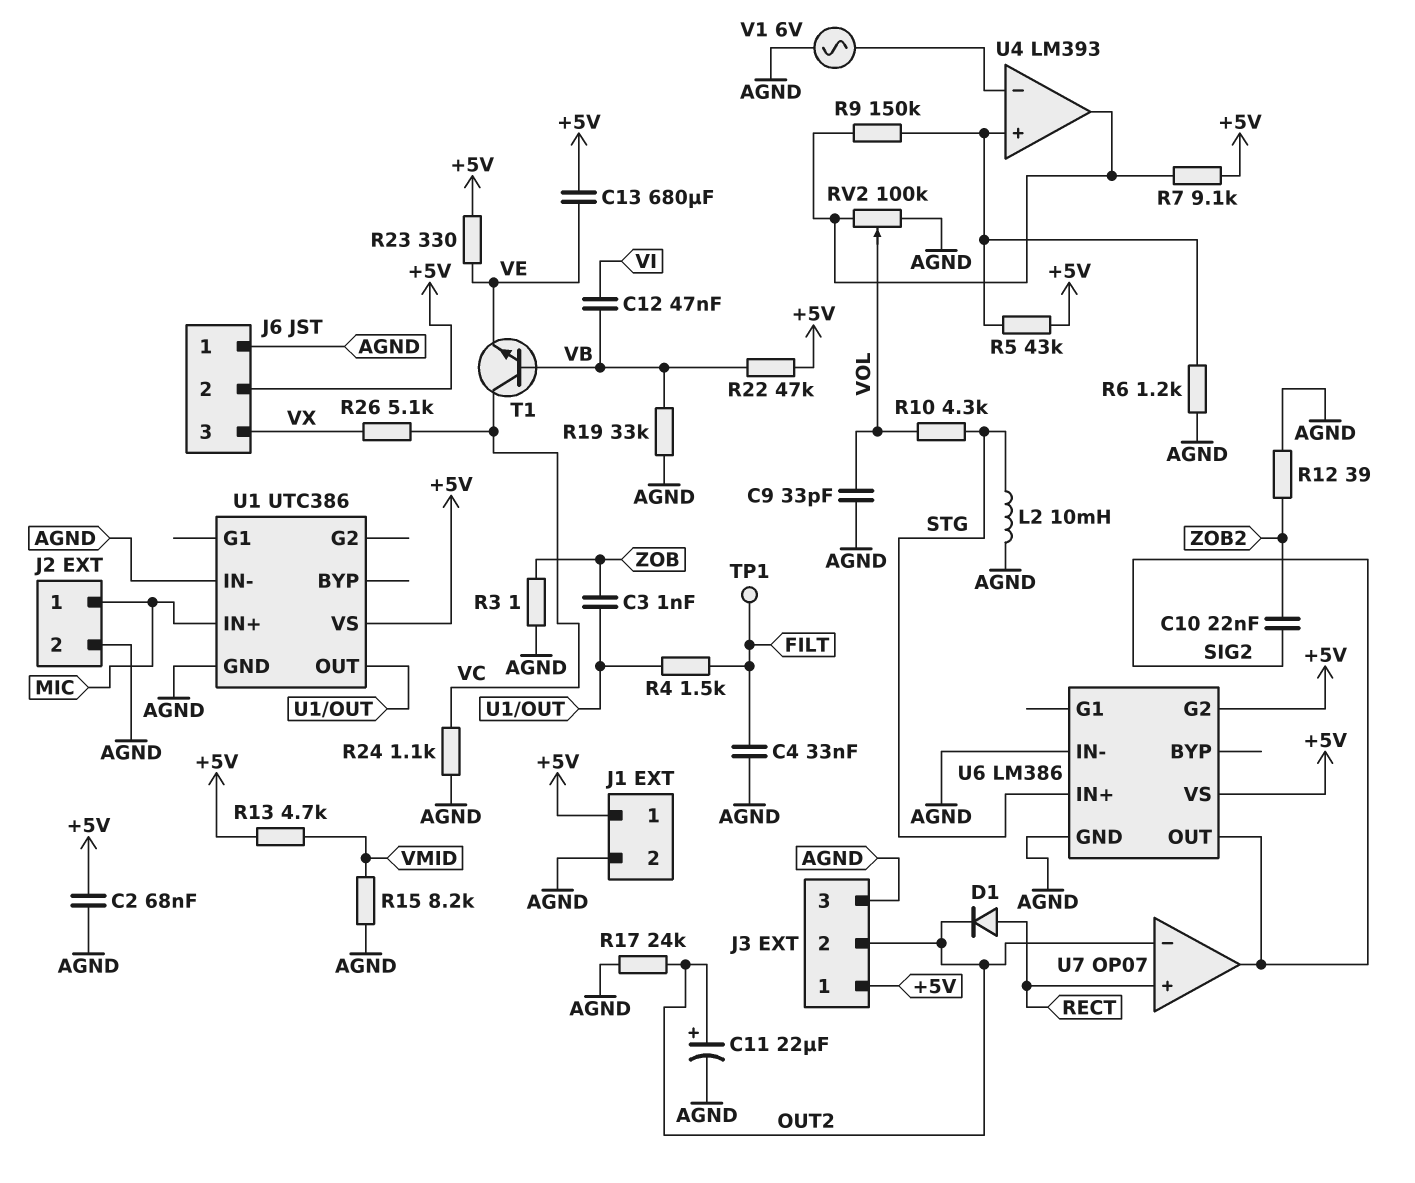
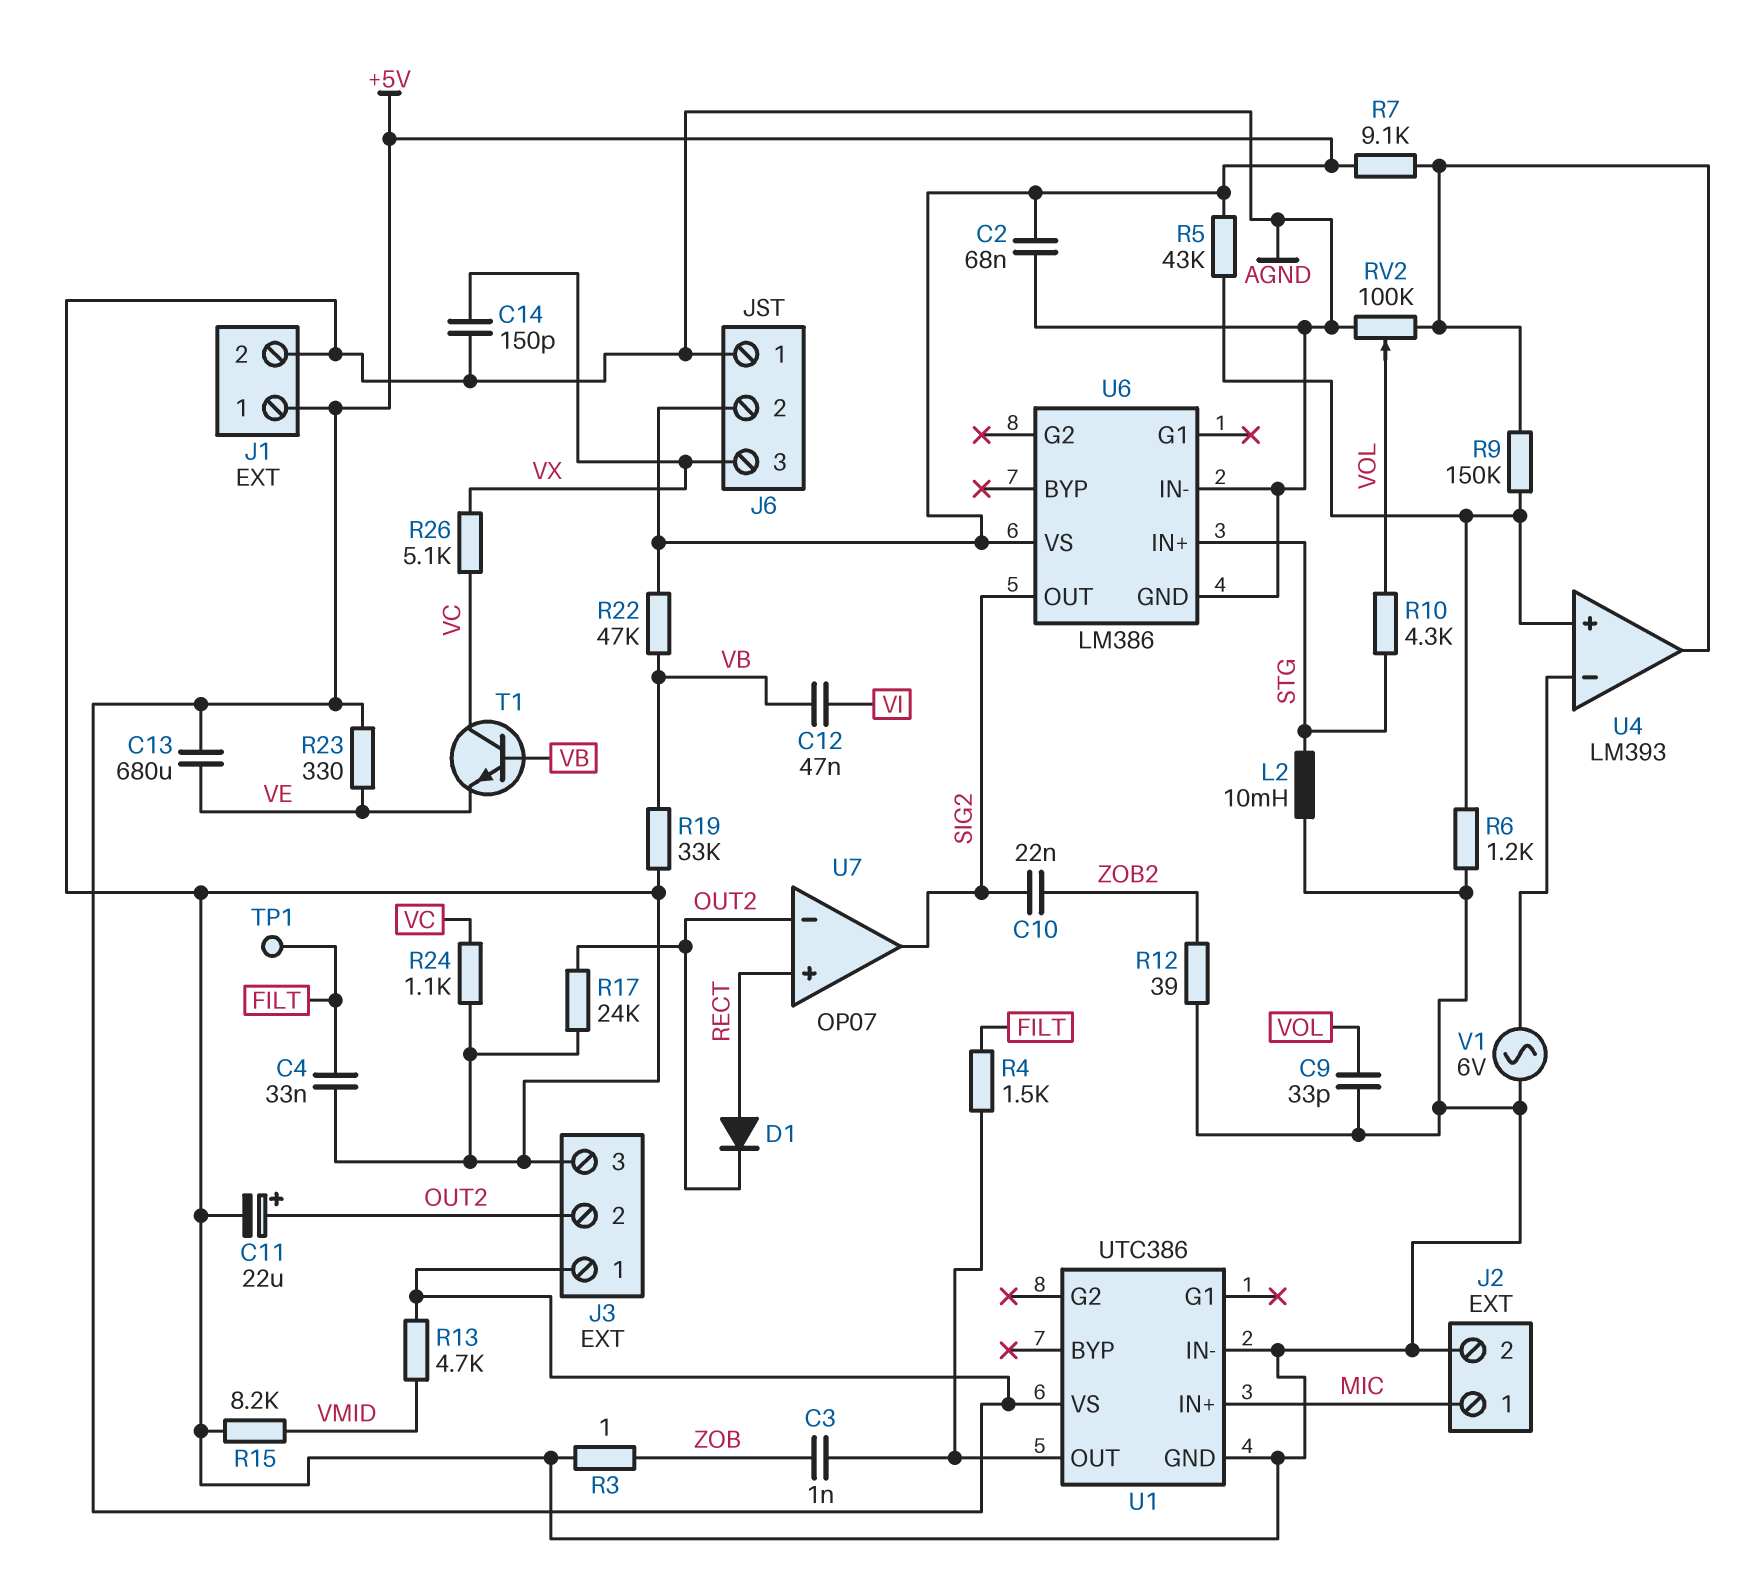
C14: none -> 150pF (AGND, VX)
U6 pin G2: +5V -> none

